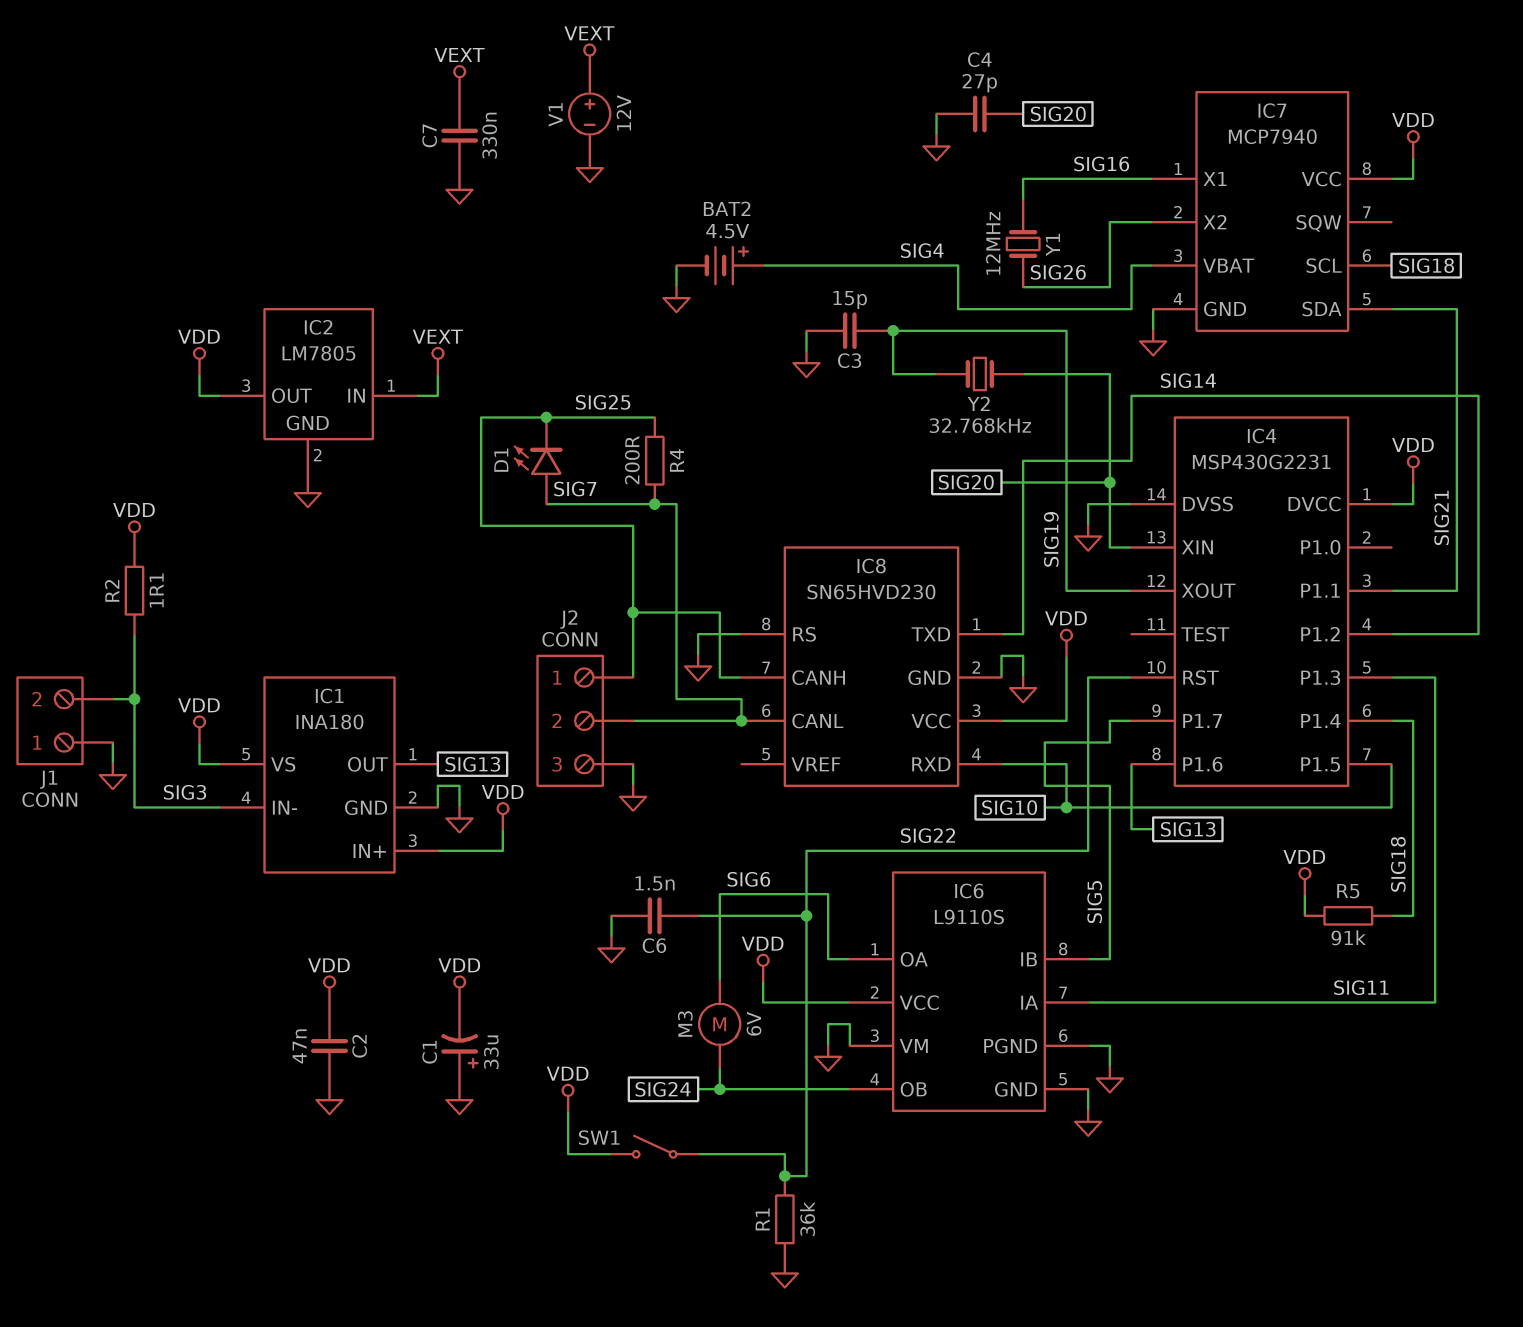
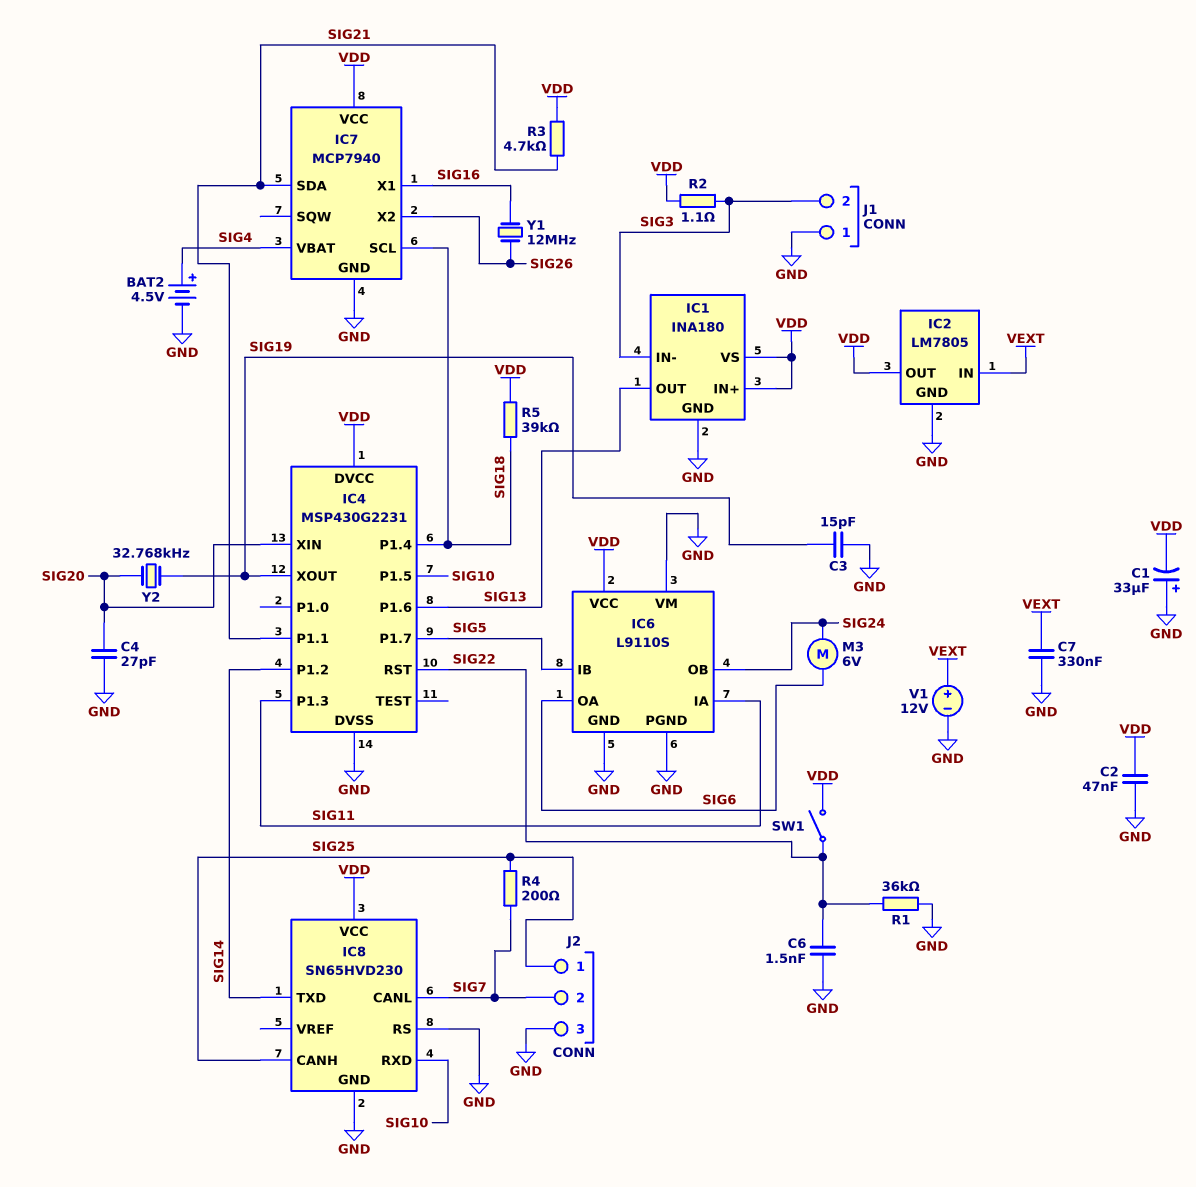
D1: LED (A SIG7, K SIG25) -> none
R3: none -> 4.7k (SIG21, VDD)
R5: 91k (SIG18, VDD) -> 39k (SIG18, VDD)

